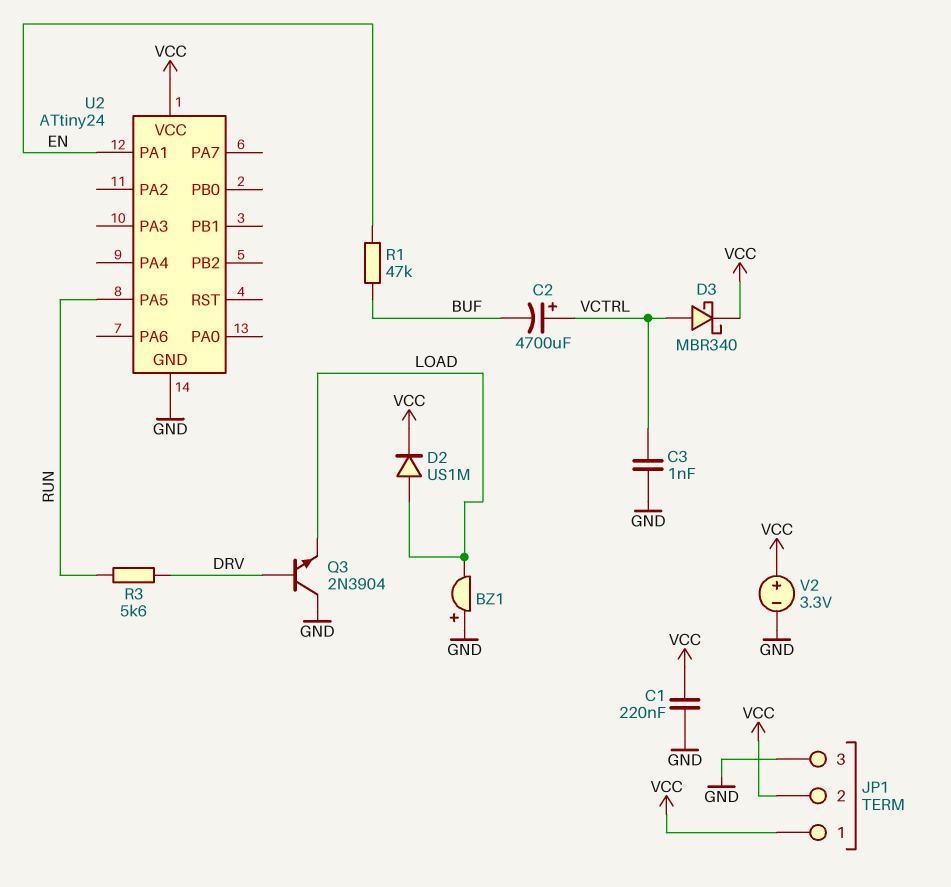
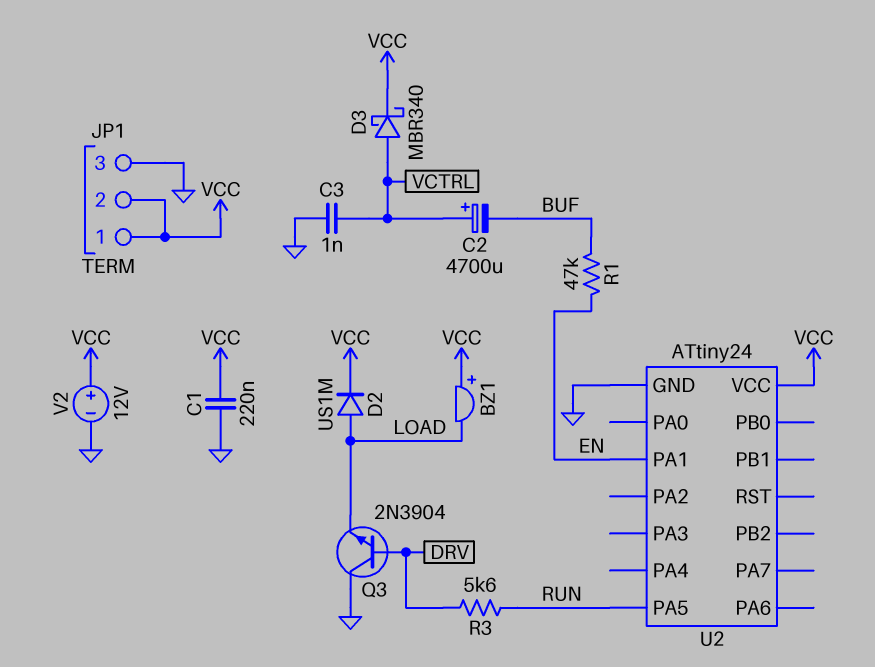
BZ1: buzzer (plus GND, minus LOAD) -> buzzer (plus VCC, minus LOAD)
V2: 3.3V (plus VCC, minus GND) -> 12V (plus VCC, minus GND)

